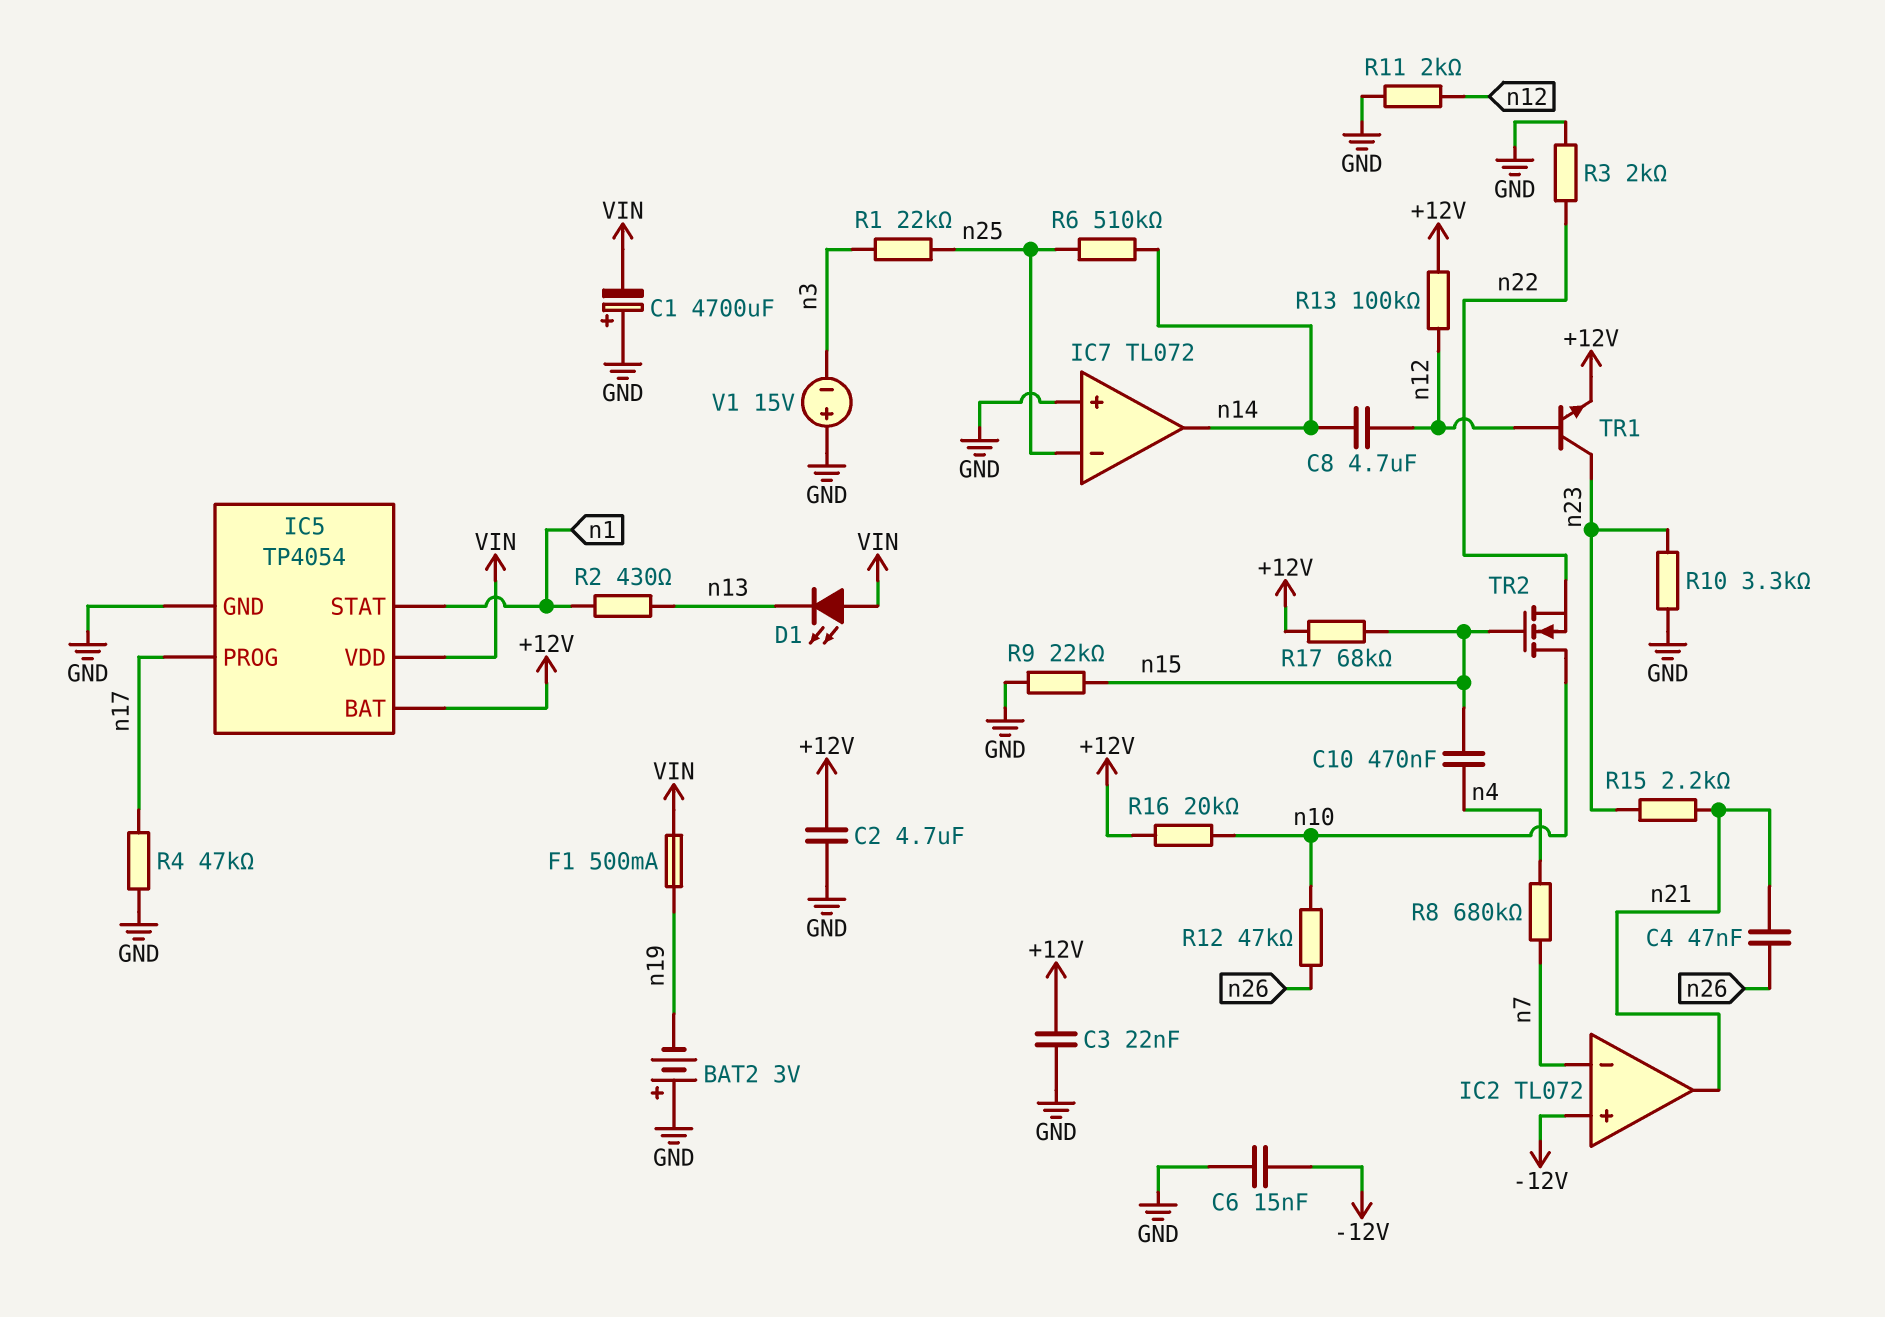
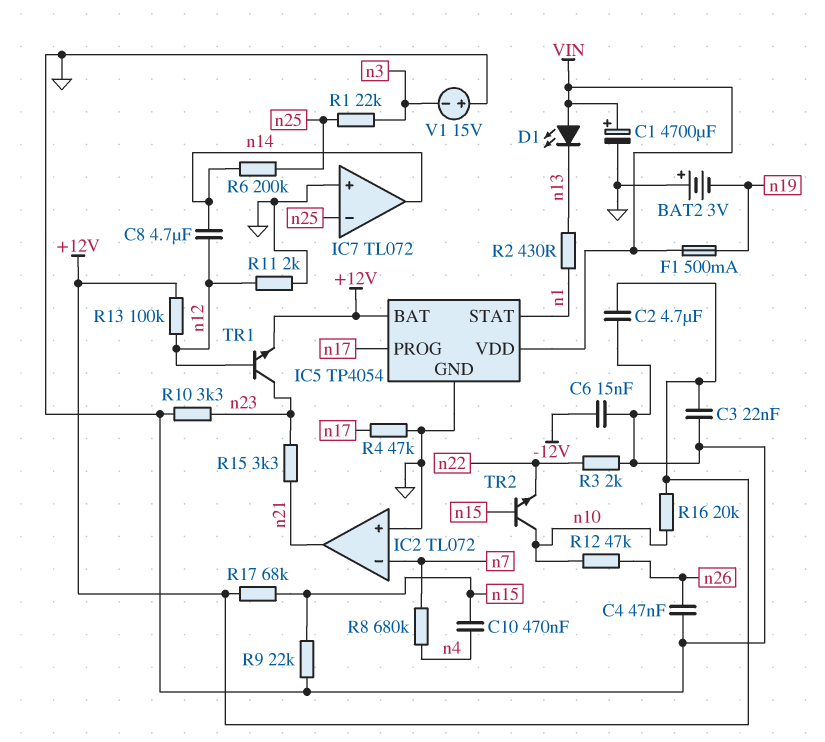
C1: 4700uF (plus GND, minus VIN) -> 4700uF (plus VIN, minus GND)
C4: 47nF (n21, n26) -> 47nF (GND, n26)
IC2 pin in+: -12V -> GND
R6: 510k (n14, n25) -> 200k (n14, n25)
R15: 2.2k (n21, n23) -> 3.3k (n21, n23)
TR2: NMOS (G n15, D n10, S n22) -> NPN (B n15, C n10, E n22)

